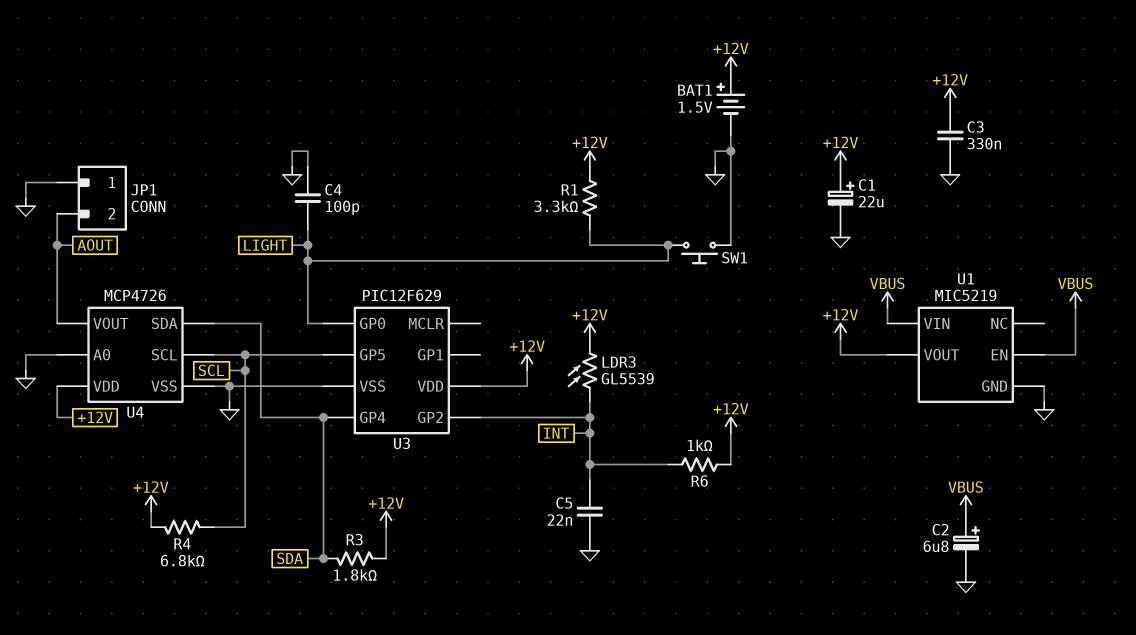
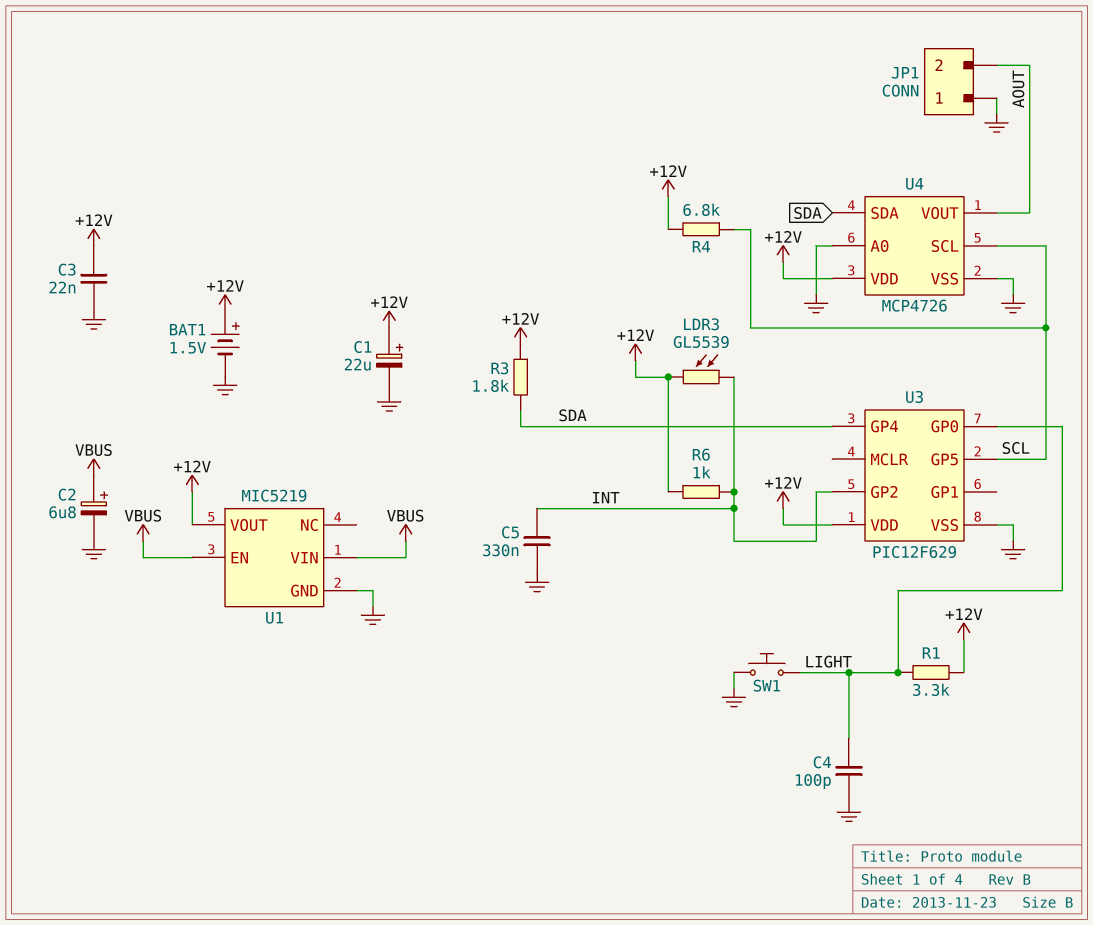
C3: 330nF (+12V, GND) -> 22nF (+12V, GND)
C5: 22nF (GND, INT) -> 330nF (GND, INT)

